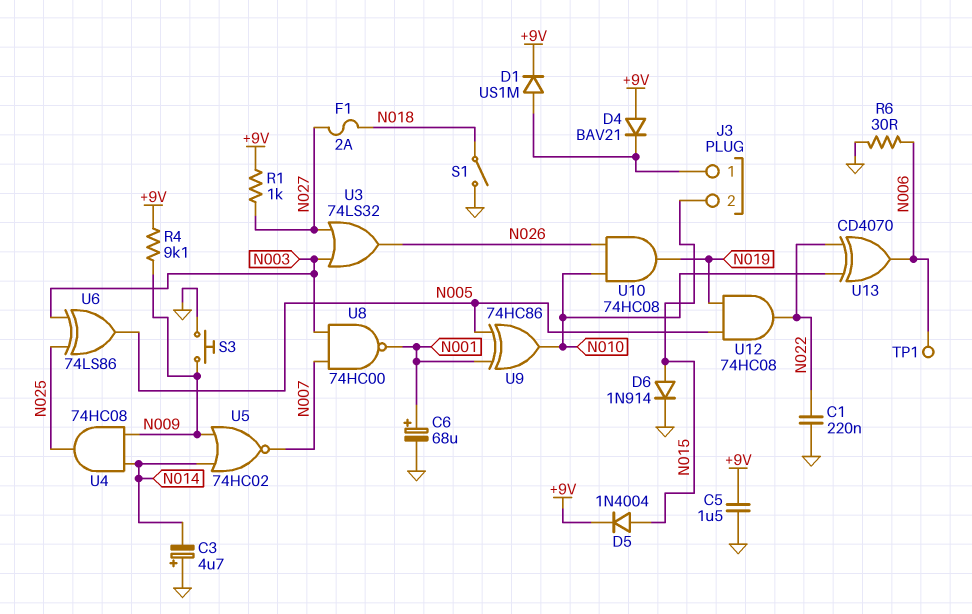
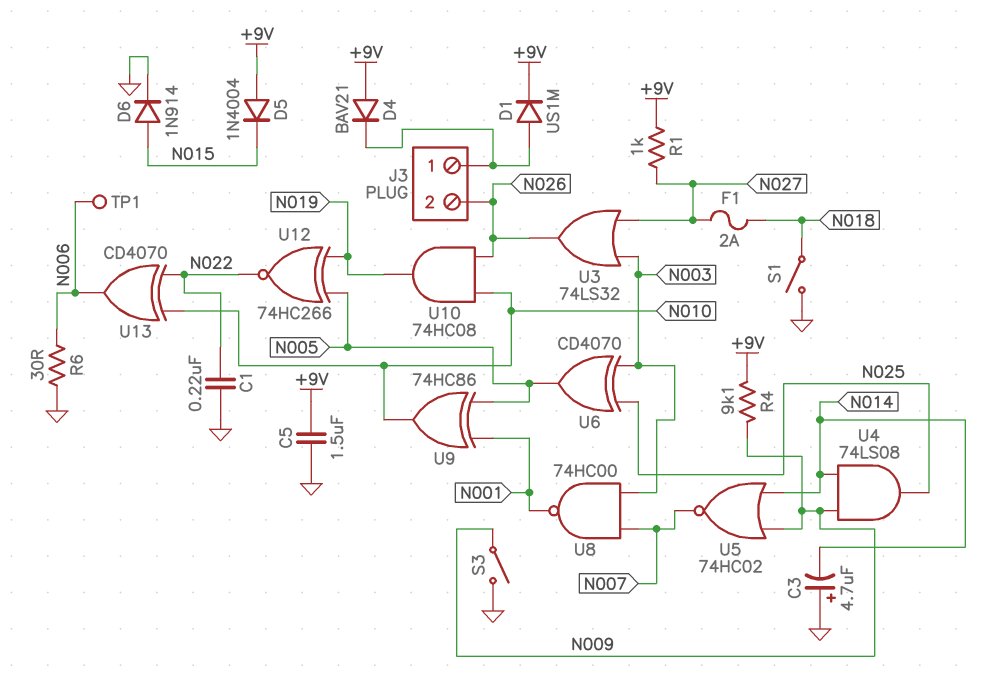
C6: 68uF (plus N001, minus GND) -> none
D5: diode 1N4004 (A N015, K +9V) -> diode 1N4004 (A +9V, K N015)
J3 pin 2: N015 -> N026
S3: button (GND, N009) -> switch (GND, N009)
U4: AND 74HC08 (in N009, in N014, out N025) -> AND 74LS08 (in N009, in N014, out N025)
U6: XOR 74LS86 (in N003, in N025, out N005) -> XOR CD4070 (in N003, in N025, out N005)
U12: AND 74HC08 (in N005, in N019, out N022) -> XNOR 74HC266 (in N005, in N019, out N022)

